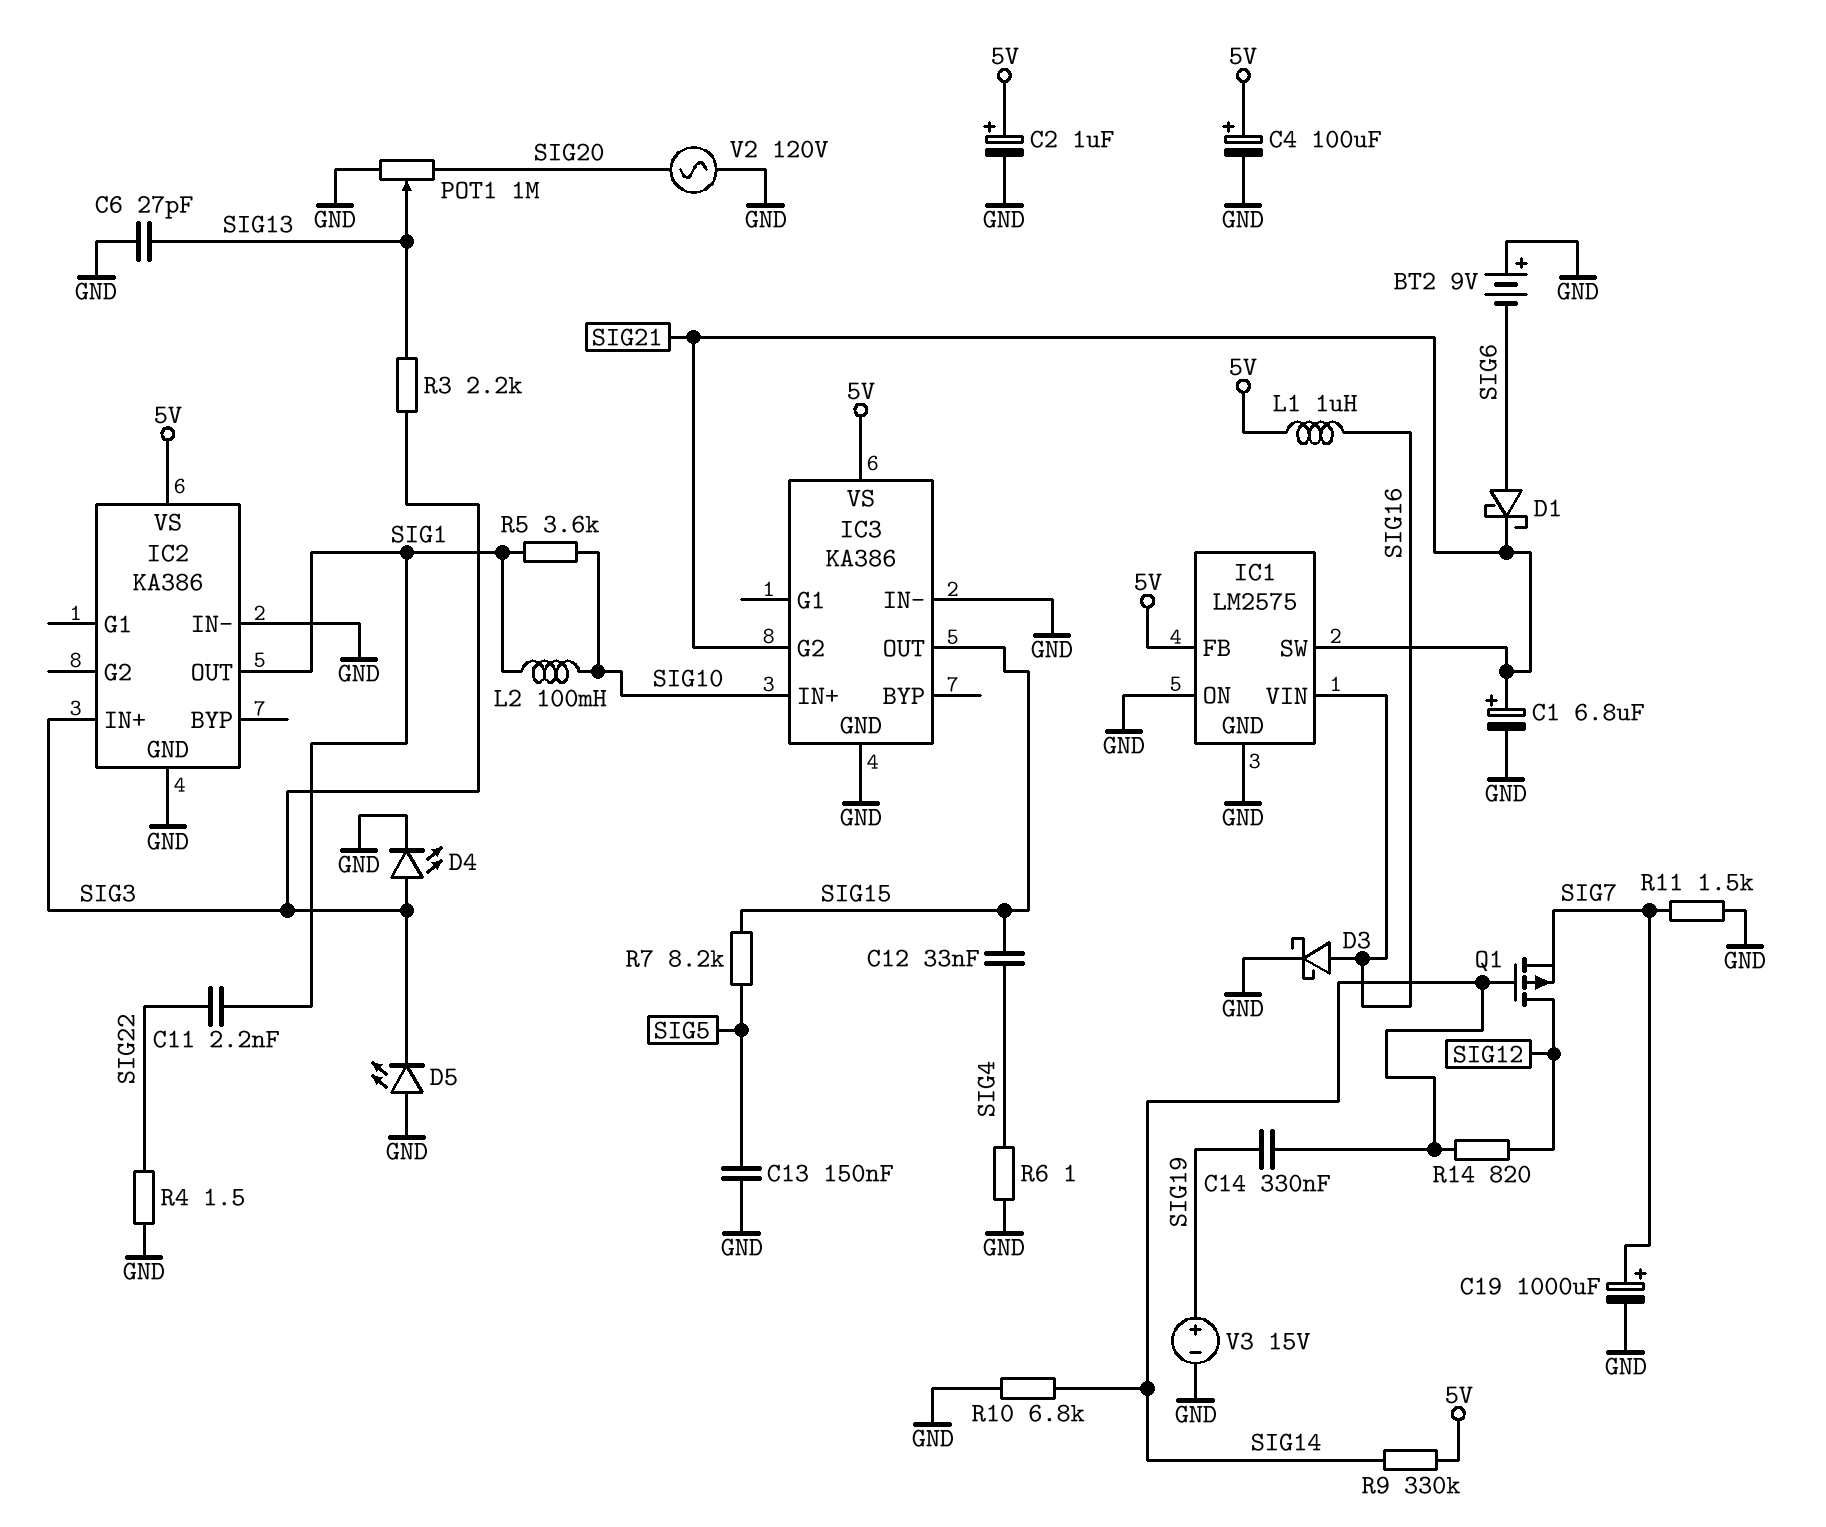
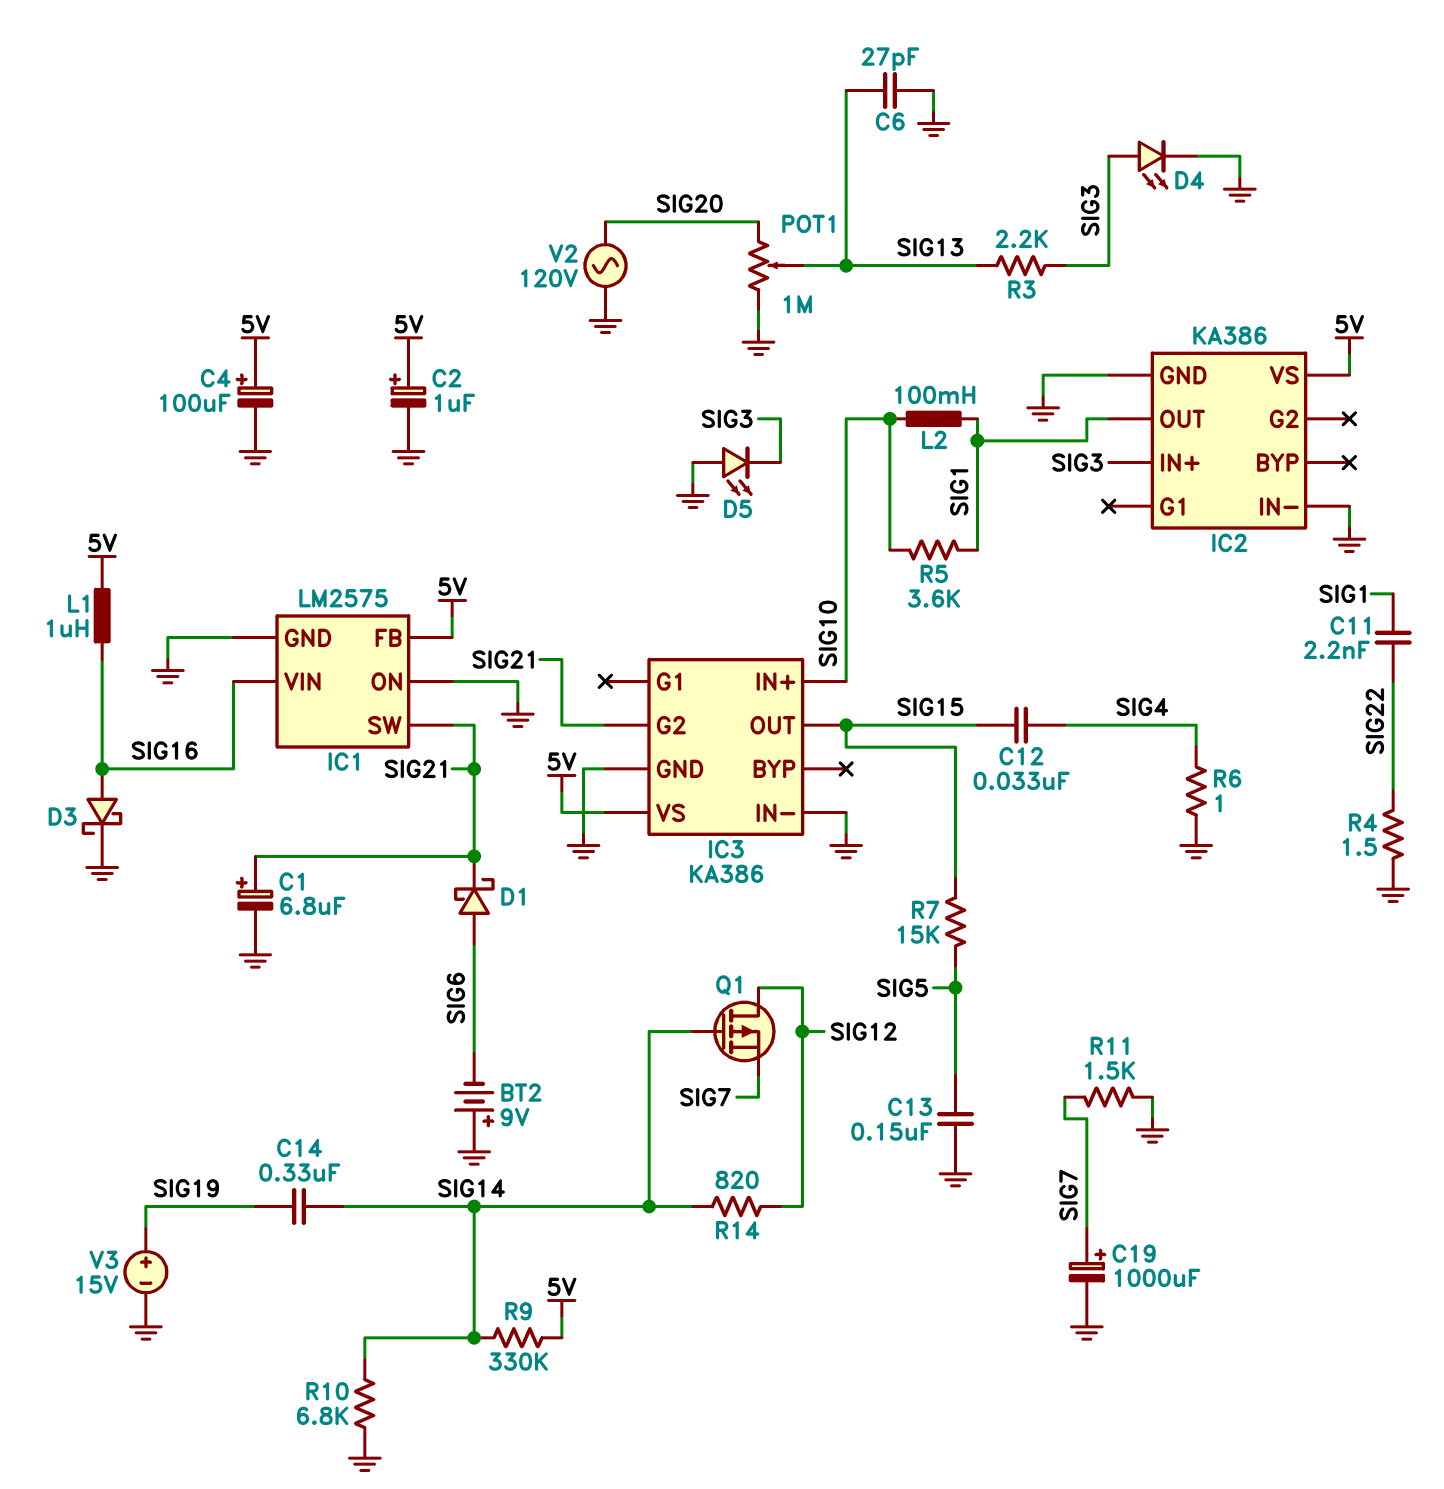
R7: 8.2k (SIG5, SIG15) -> 15k (SIG5, SIG15)

